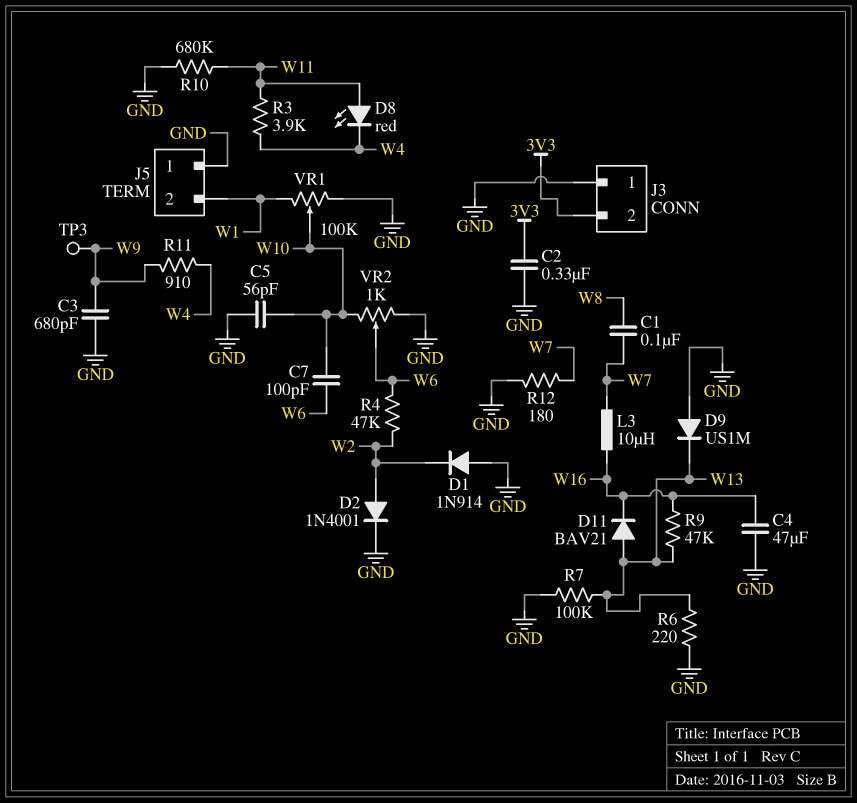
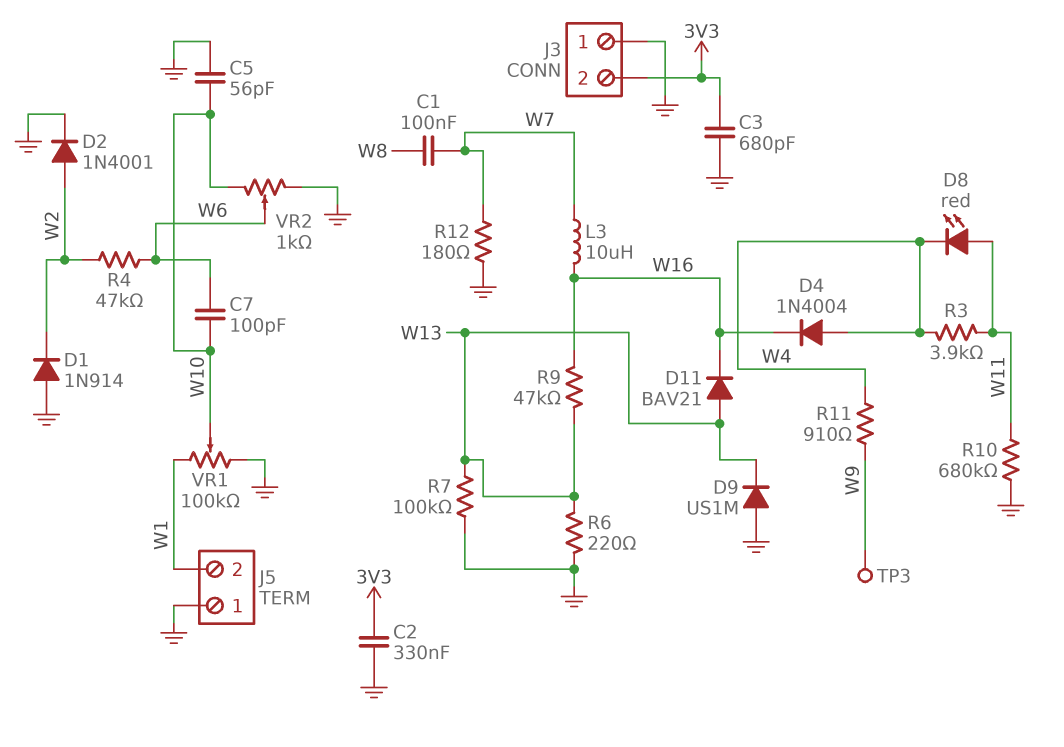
C3: 680pF (GND, W9) -> 680pF (3V3, GND)
C4: 47uF (GND, W16) -> none
D4: none -> diode 1N4004 (A W4, K W16)

